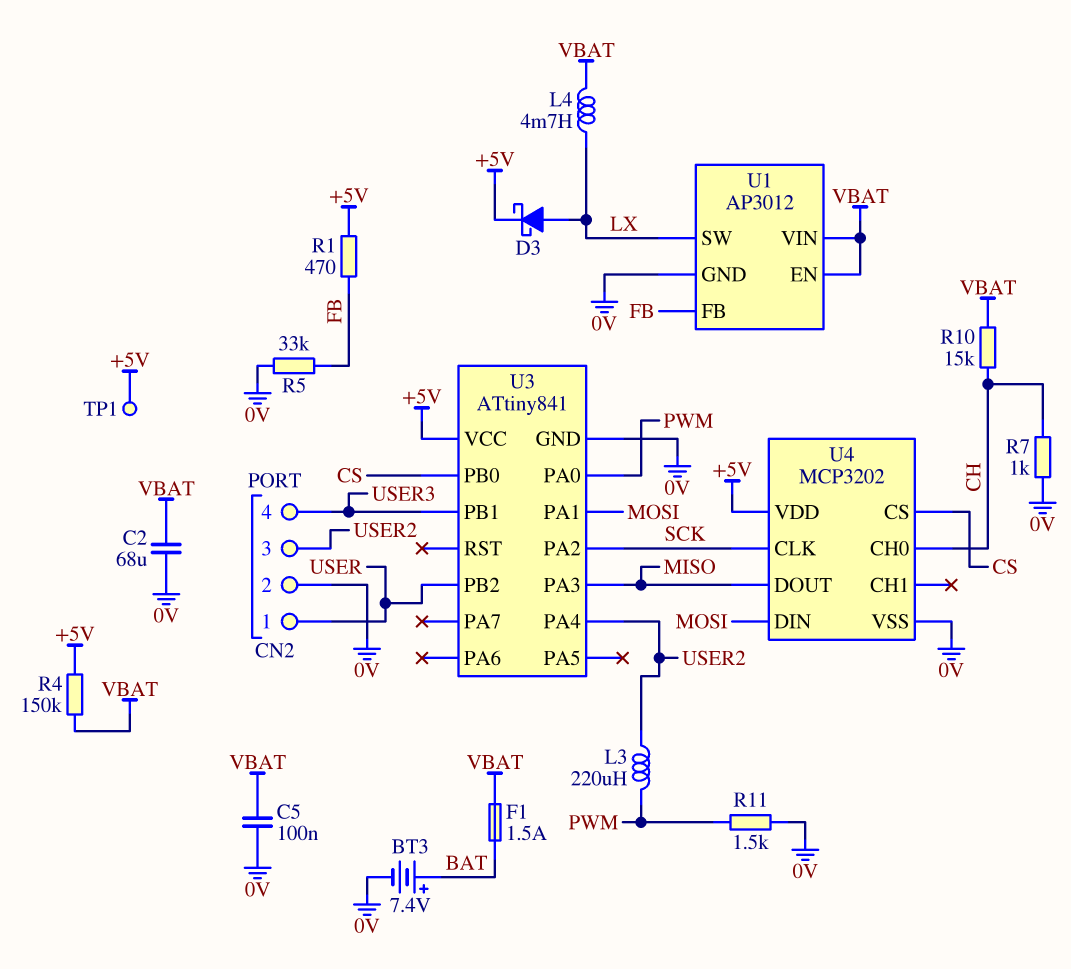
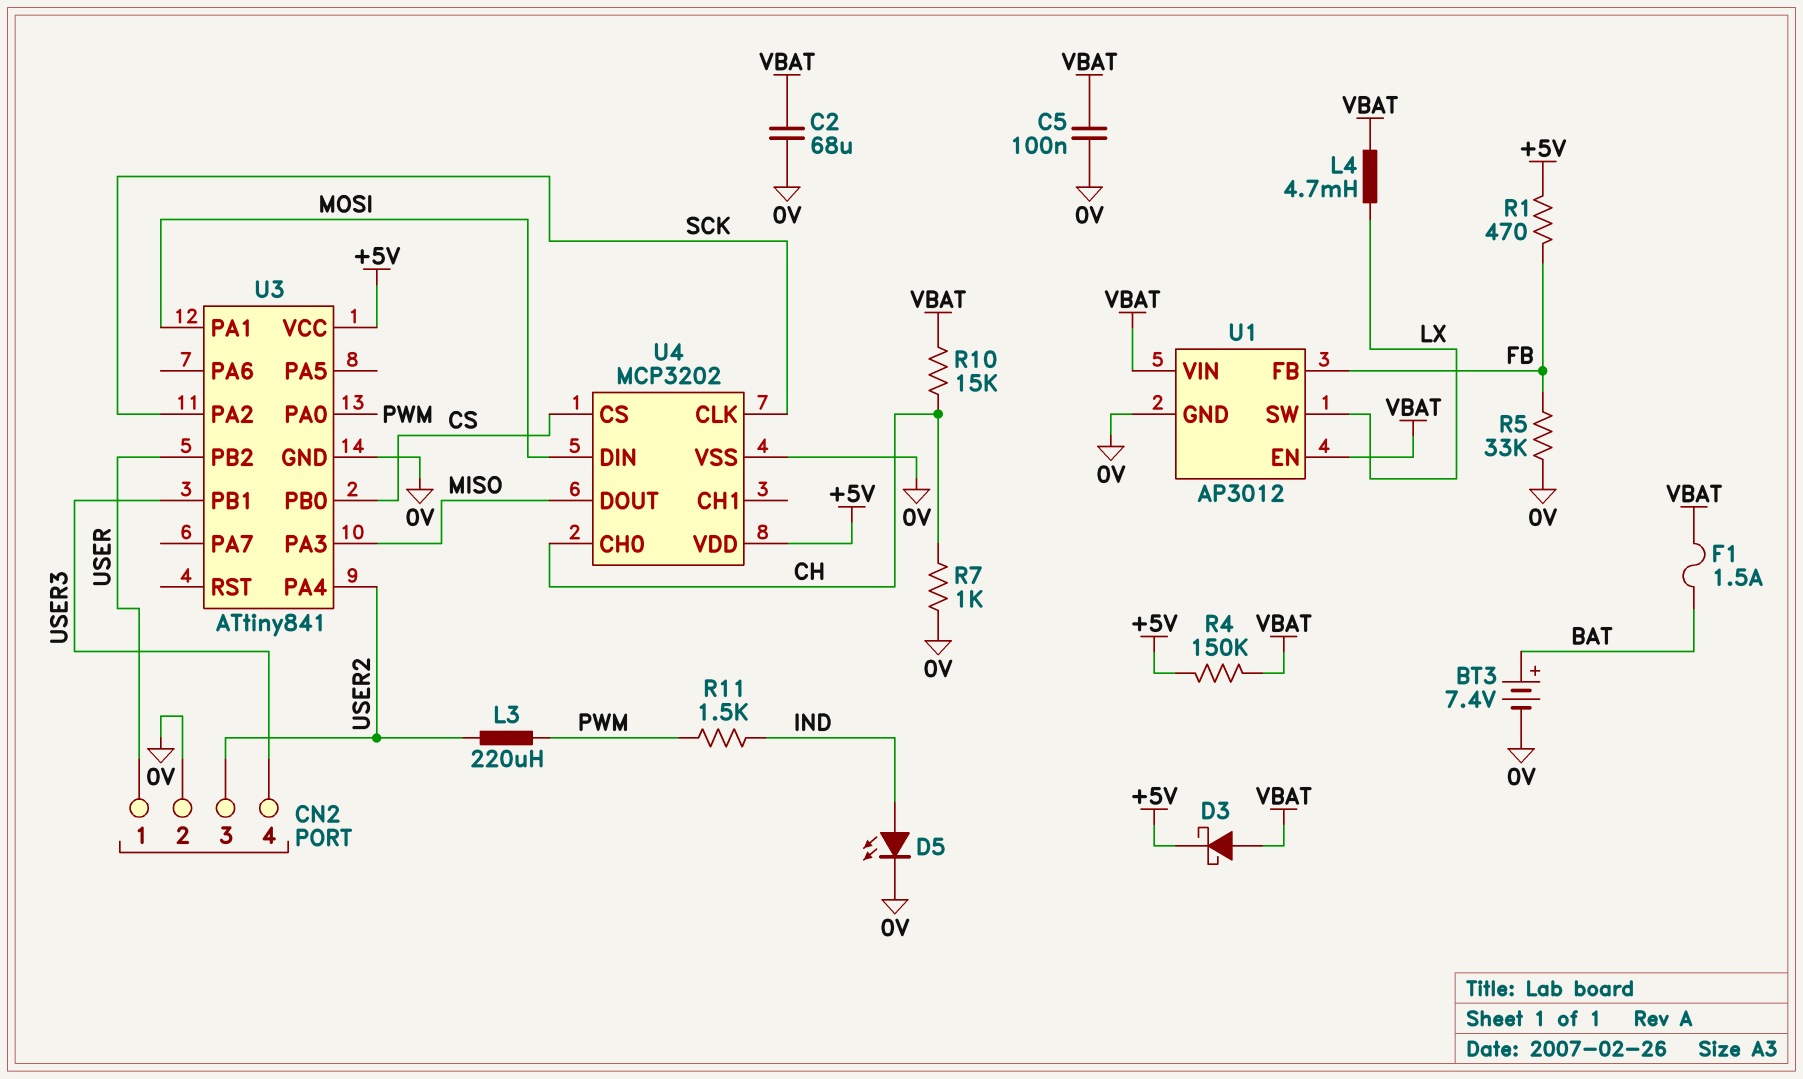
D3: schottky (A LX, K +5V) -> schottky (A VBAT, K +5V)
D5: none -> LED (A IND, K 0V)
R11: 1.5k (0V, PWM) -> 1.5k (IND, PWM)
TP1: test point (+5V) -> none

